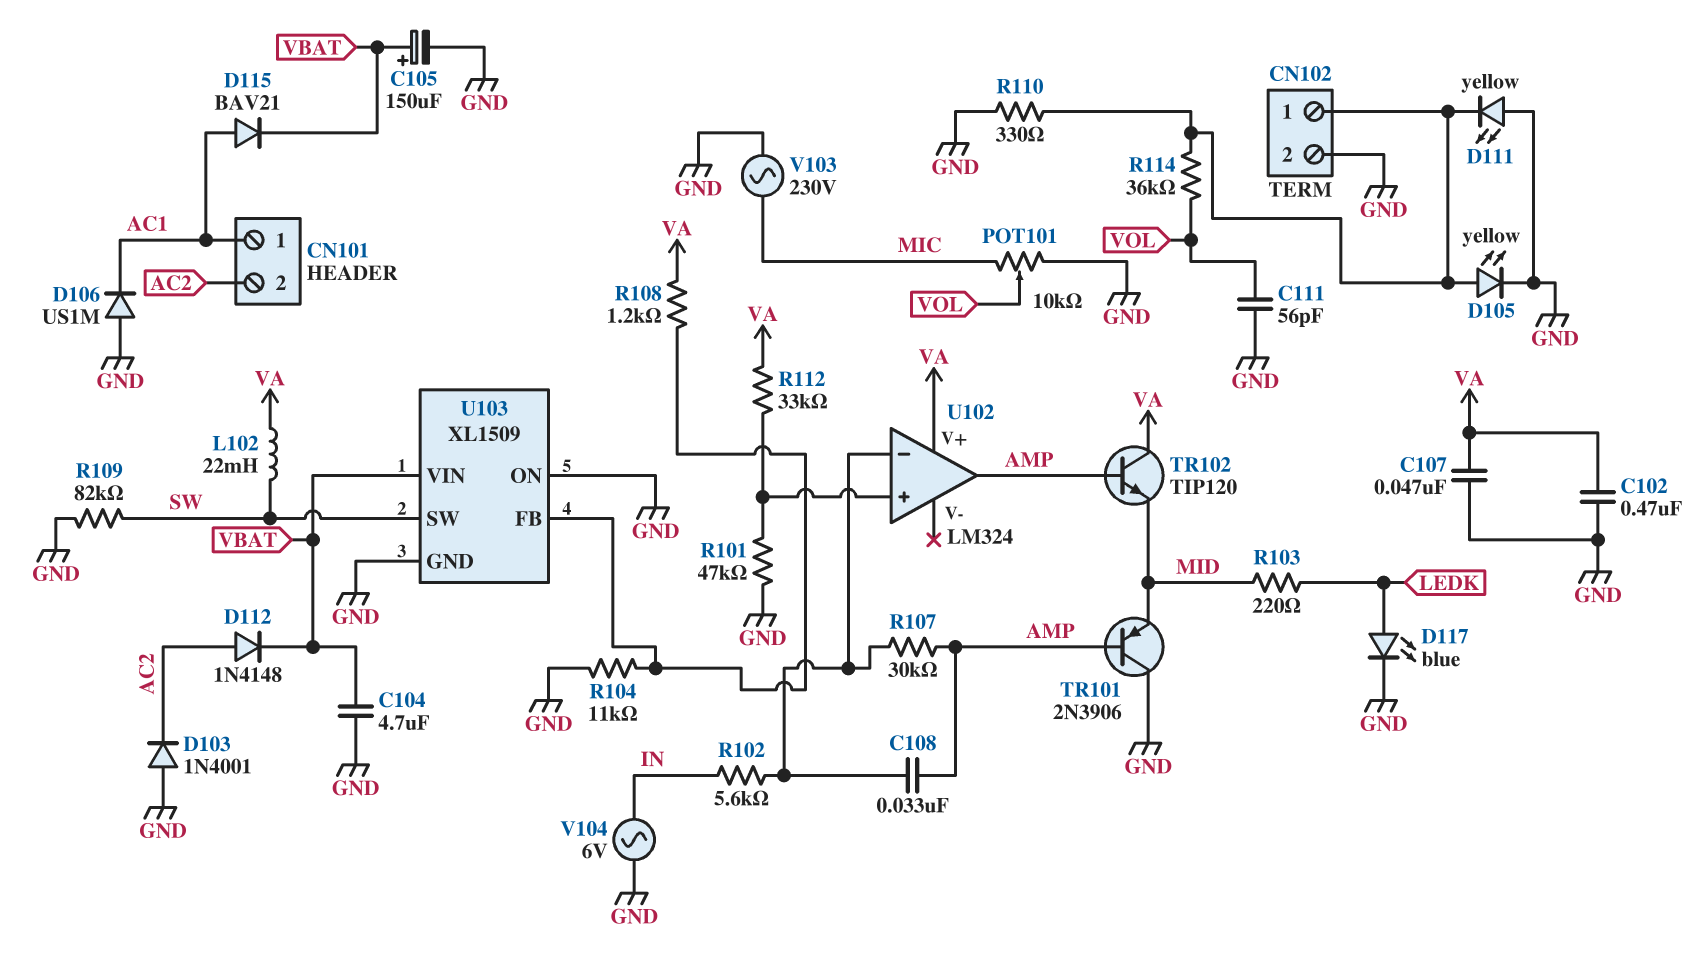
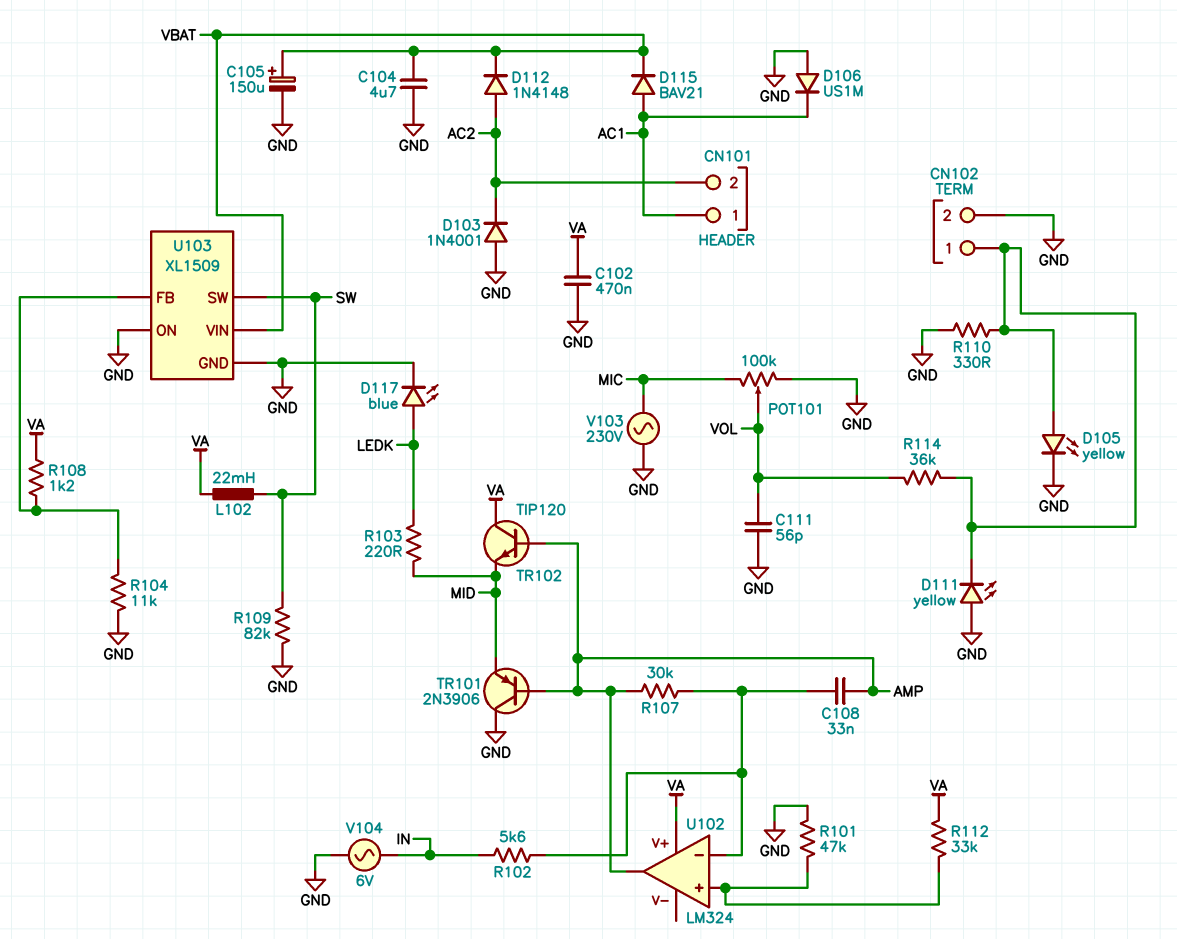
C107: 47nF (GND, VA) -> none
POT101: 10k (GND, MIC, wiper VOL) -> 100k (GND, MIC, wiper VOL)

